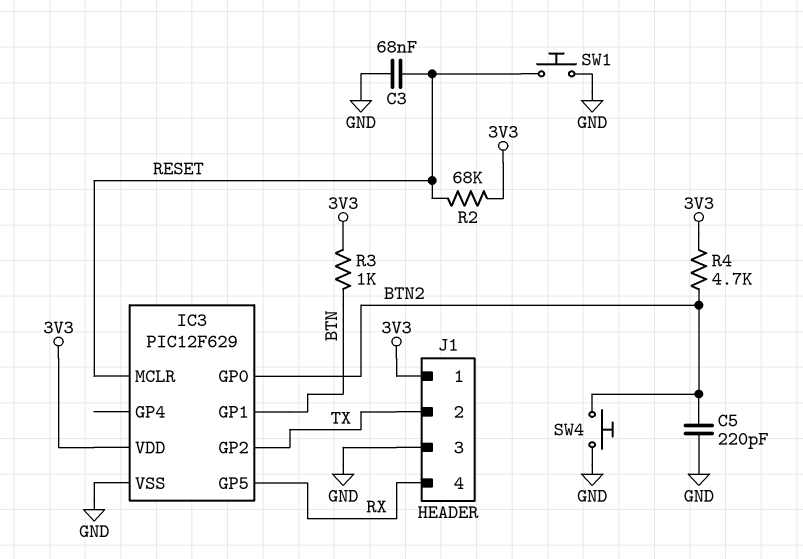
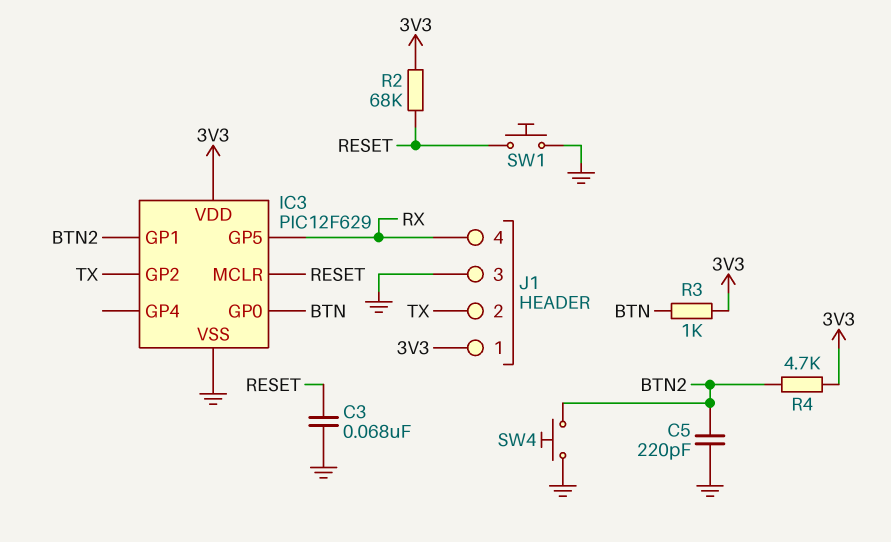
IC3 pin GP0: BTN2 -> BTN
IC3 pin GP1: BTN -> BTN2

